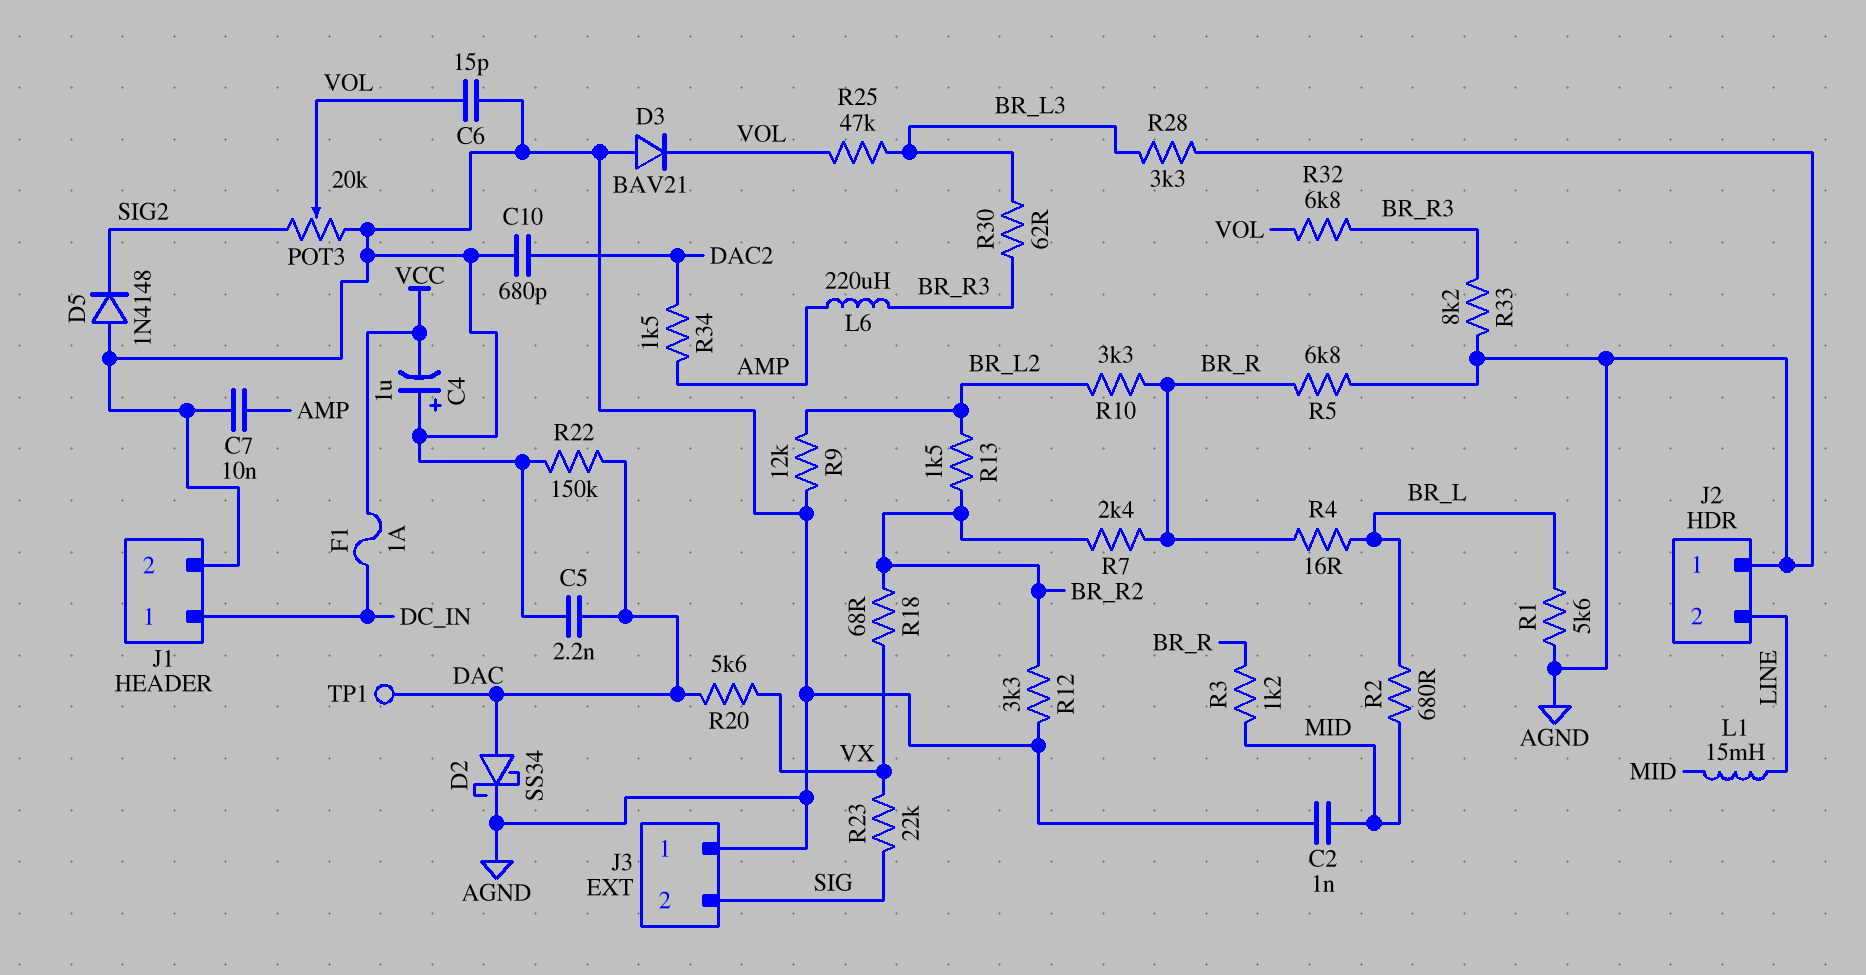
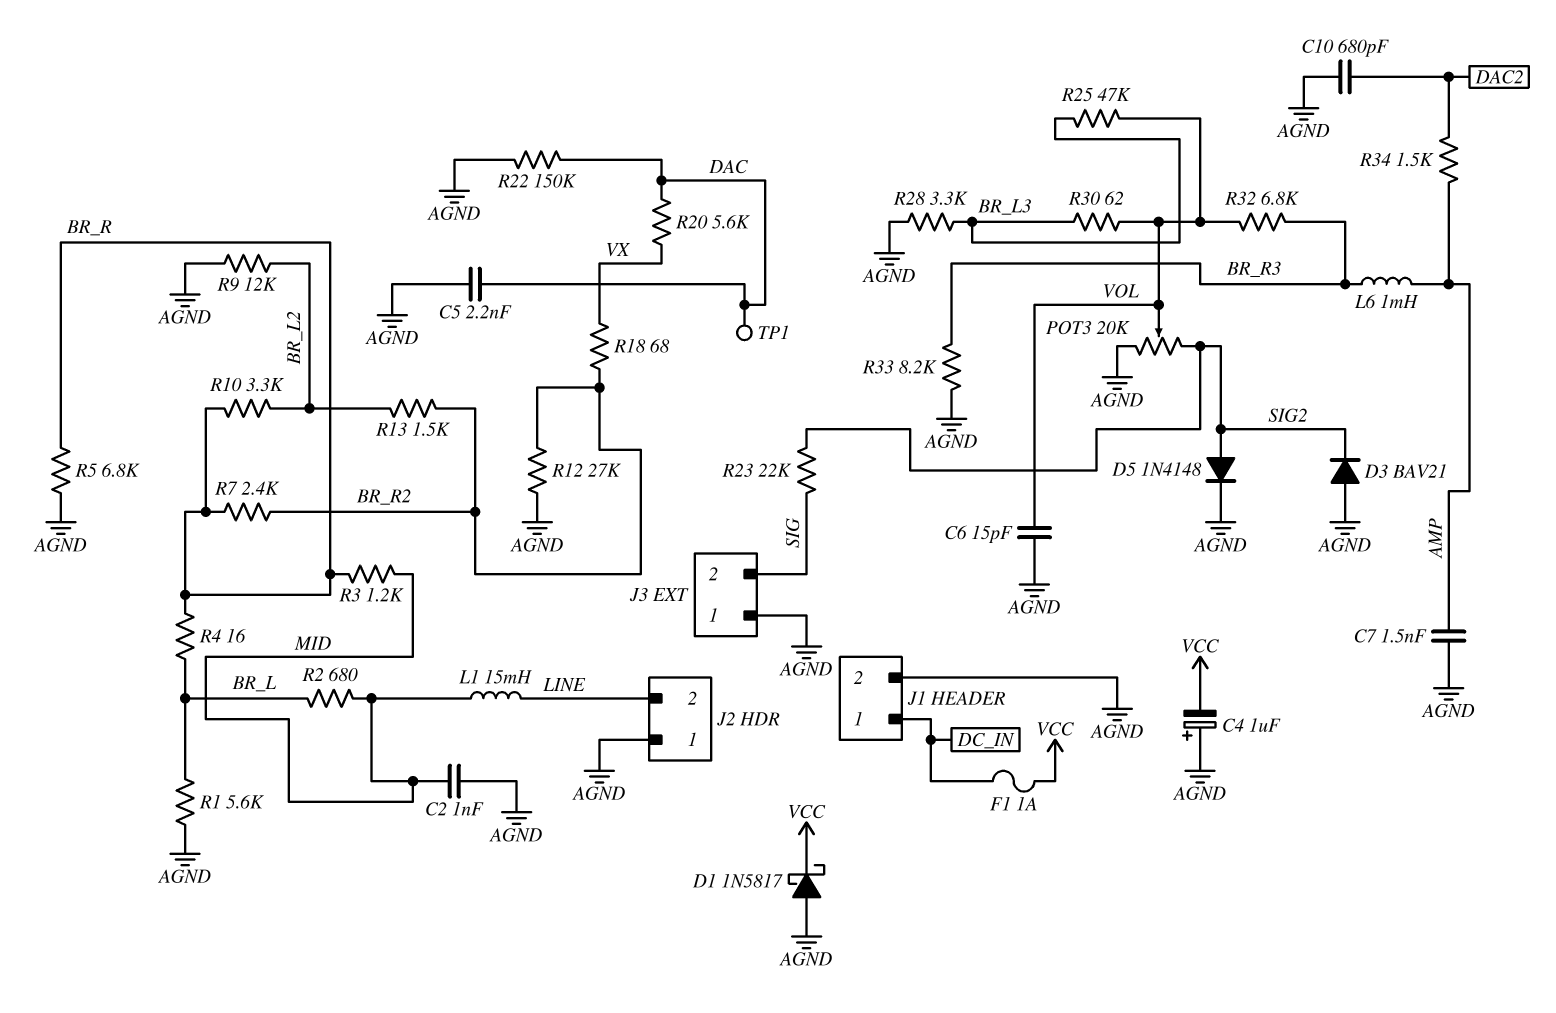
C7: 10nF (AGND, AMP) -> 1.5nF (AGND, AMP)
D1: none -> schottky 1N5817 (A AGND, K VCC)
D2: schottky SS34 (A DAC, K AGND) -> none
D3: diode BAV21 (A AGND, K VOL) -> diode BAV21 (A AGND, K SIG2)
D5: diode 1N4148 (A AGND, K SIG2) -> diode 1N4148 (A SIG2, K AGND)
L6: 220uH (AMP, BR_R3) -> 1mH (AMP, BR_R3)
R12: 3.3k (AGND, BR_R2) -> 27k (AGND, BR_R2)
R23: 22k (SIG, VX) -> 22k (SIG, SIG2)
R30: 62 (BR_L3, BR_R3) -> 62 (BR_L3, VOL)

